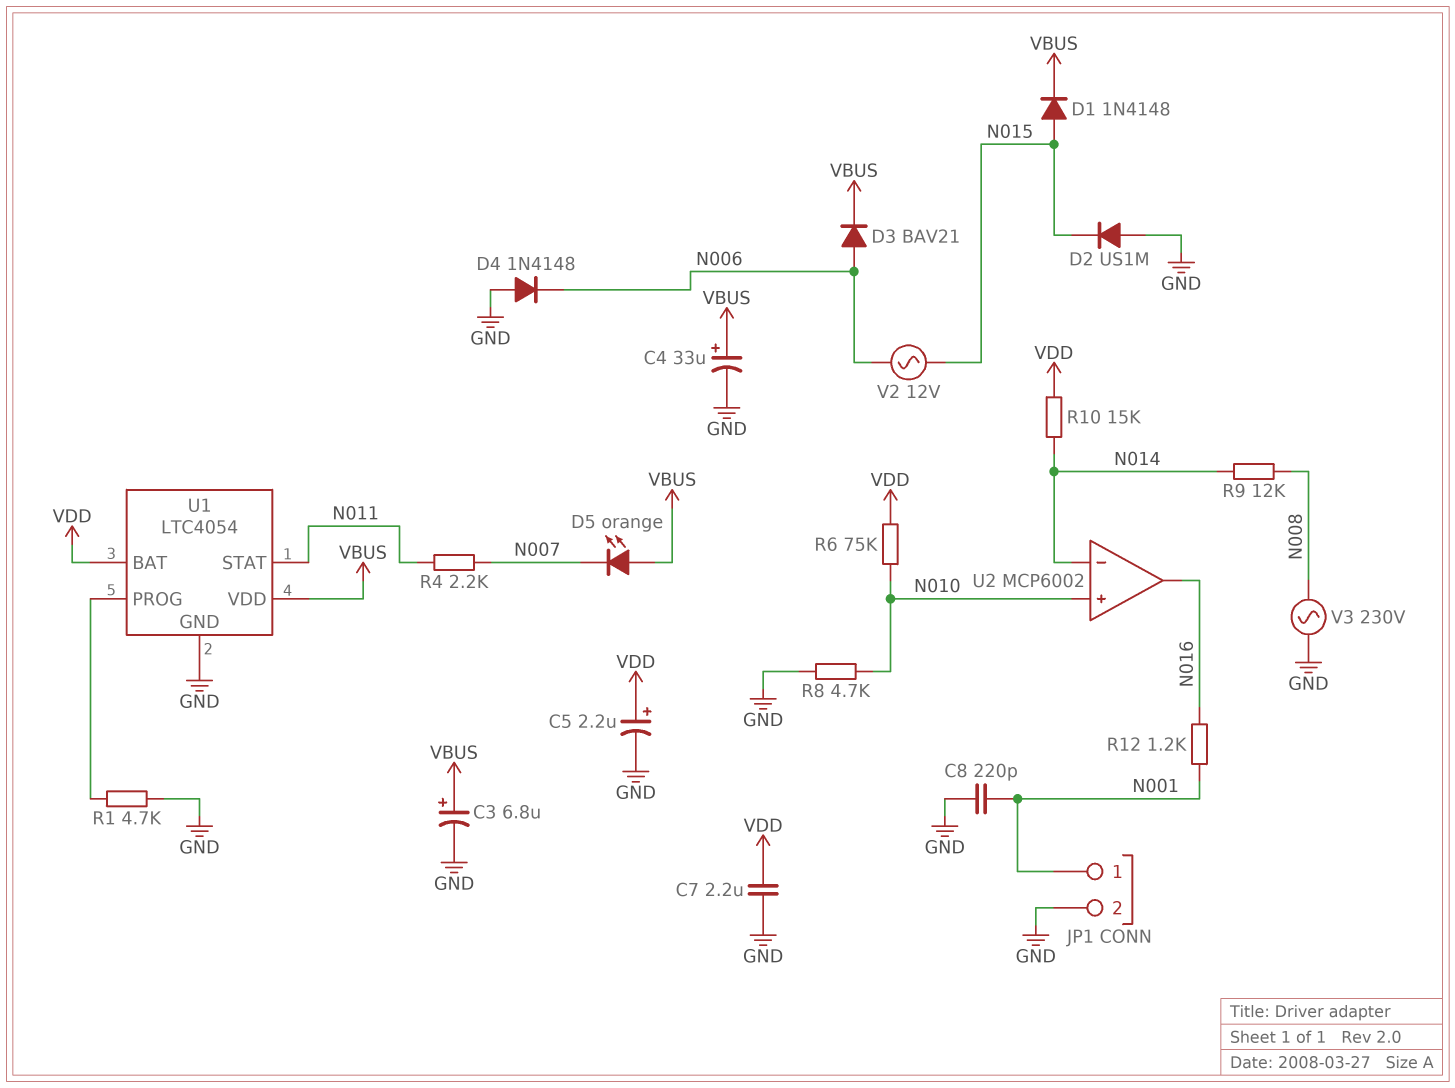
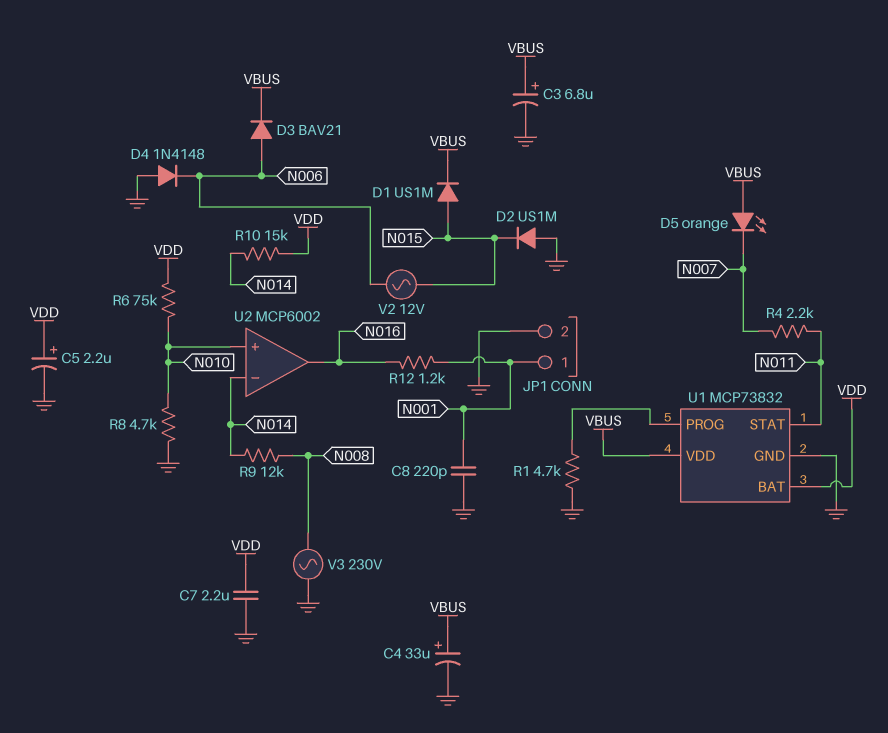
D1: diode 1N4148 (A N015, K VBUS) -> diode US1M (A N015, K VBUS)
U1: LTC4054 -> MCP73832

